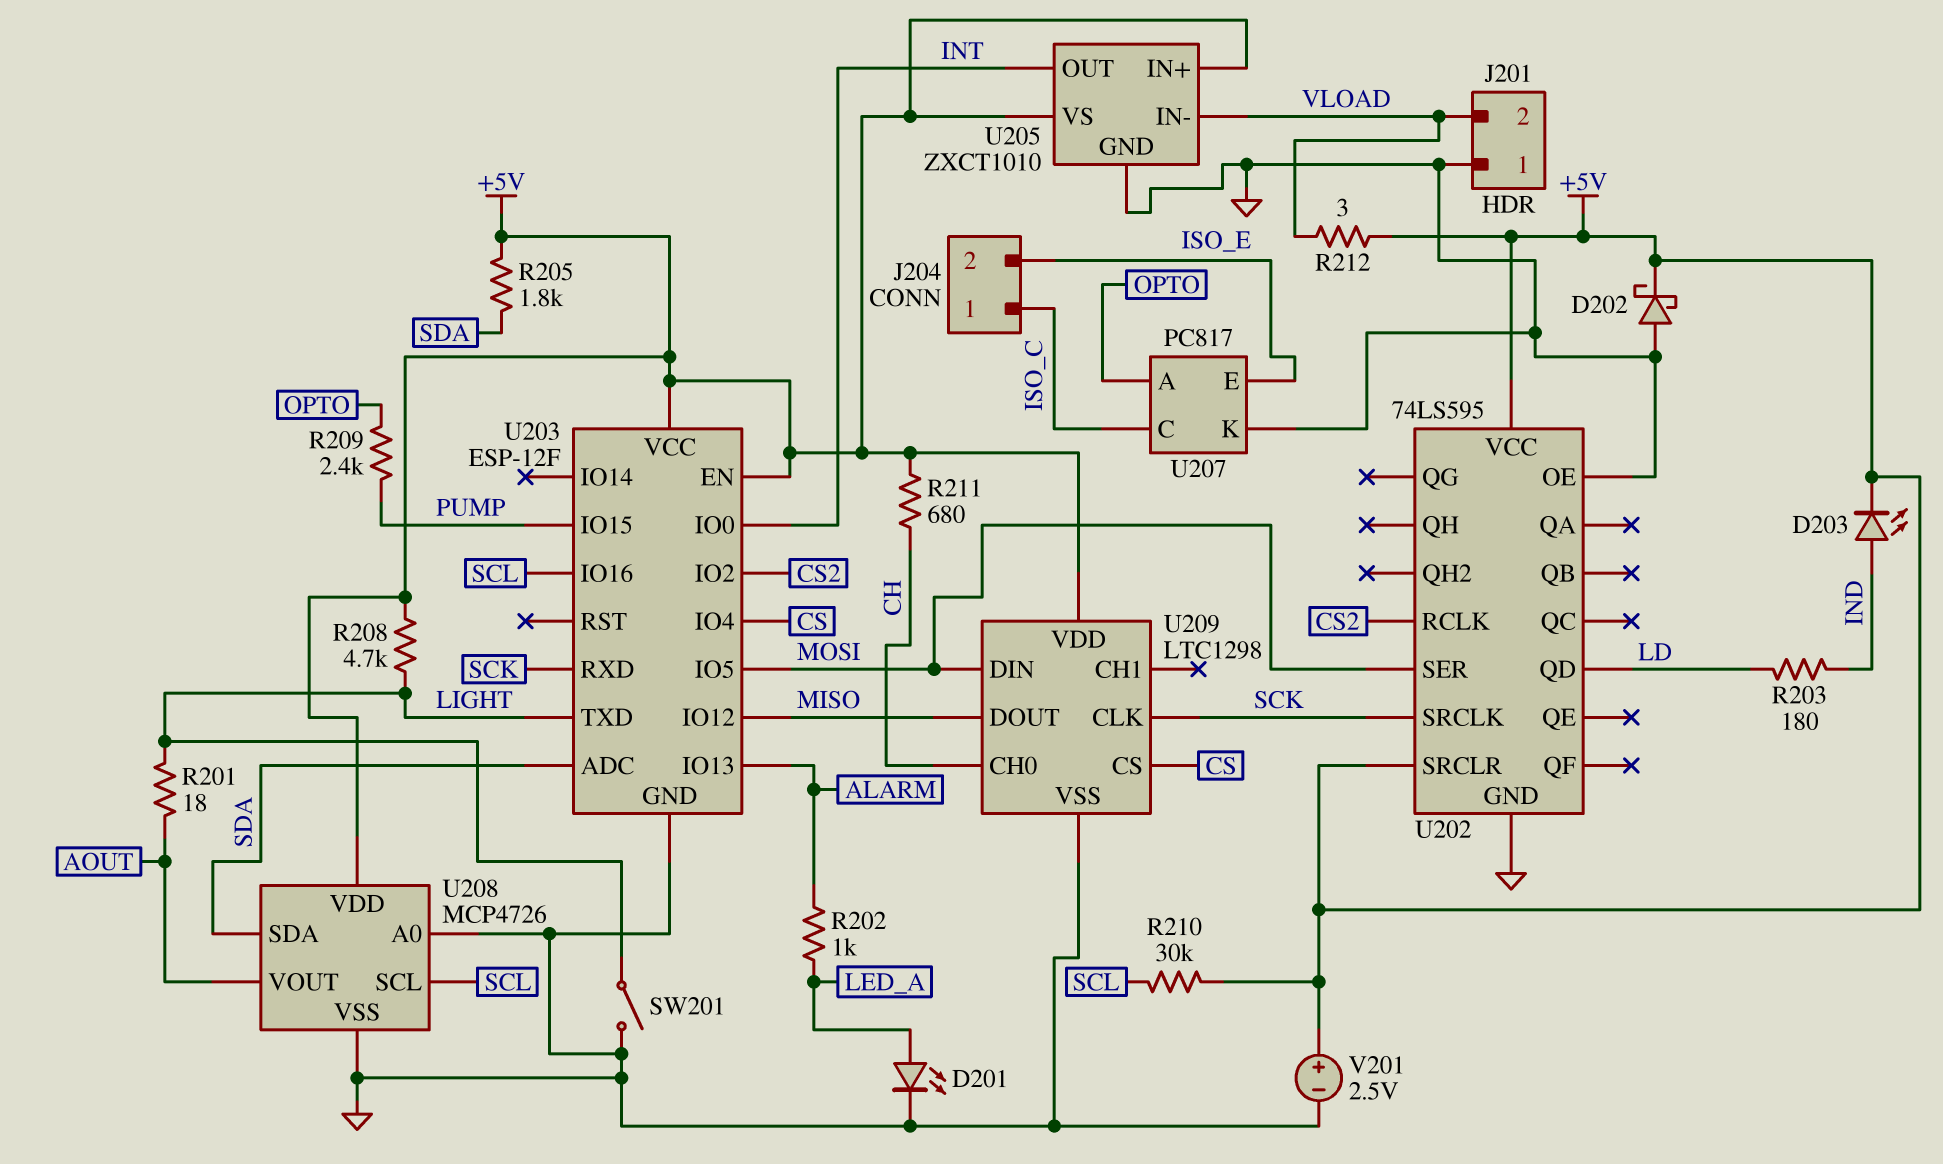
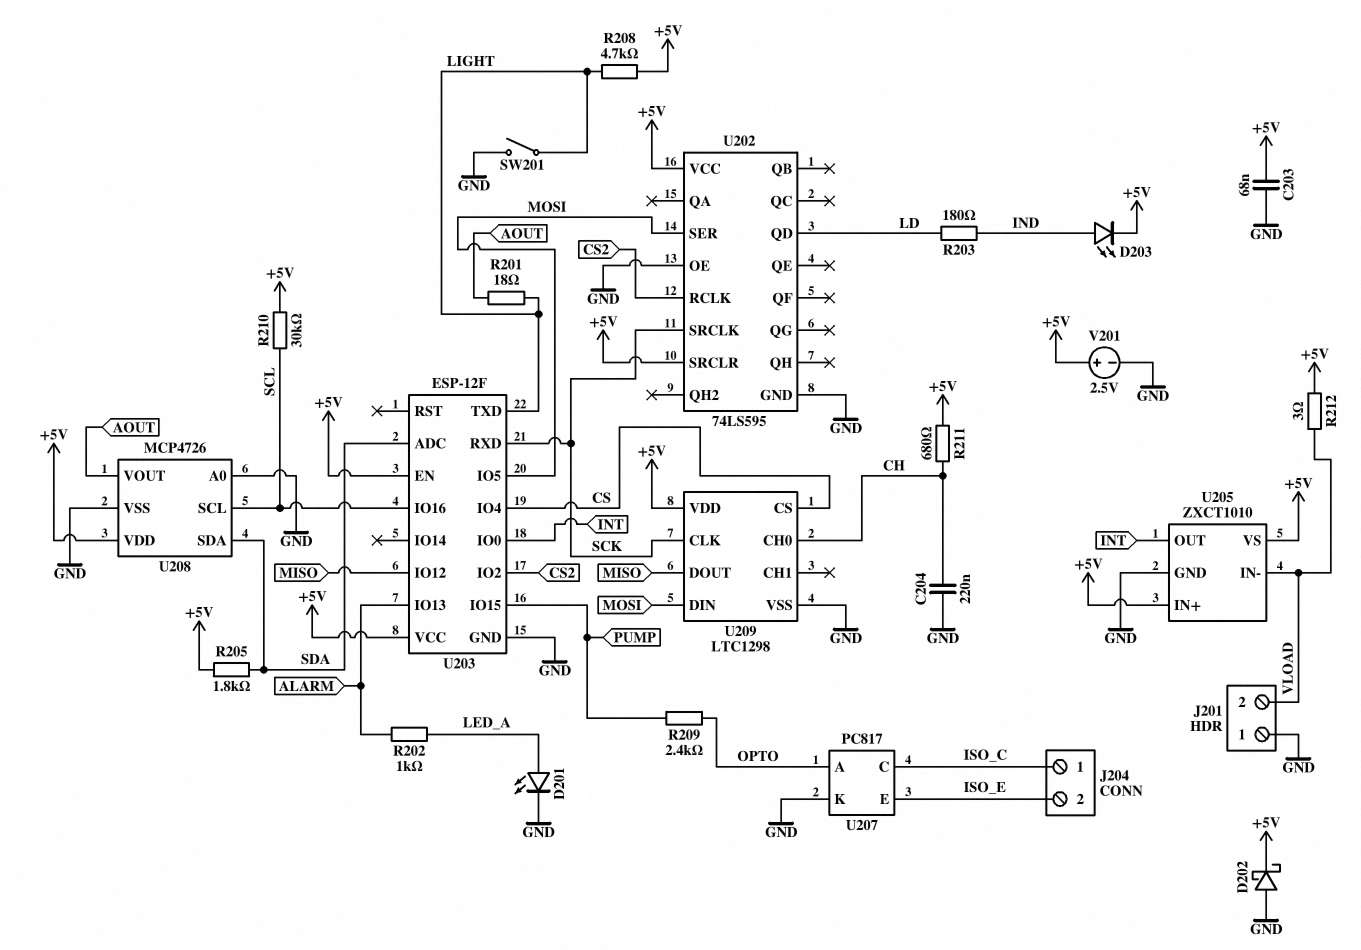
C203: none -> 68nF (+5V, GND)
C204: none -> 220nF (CH, GND)

